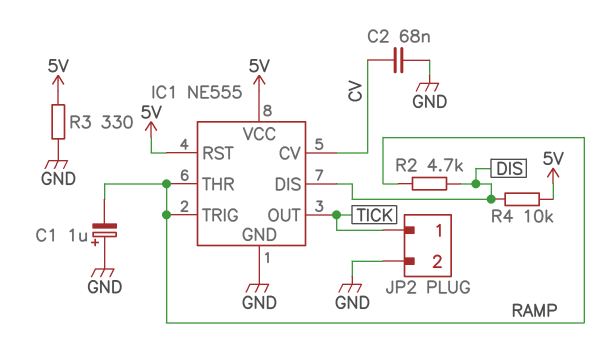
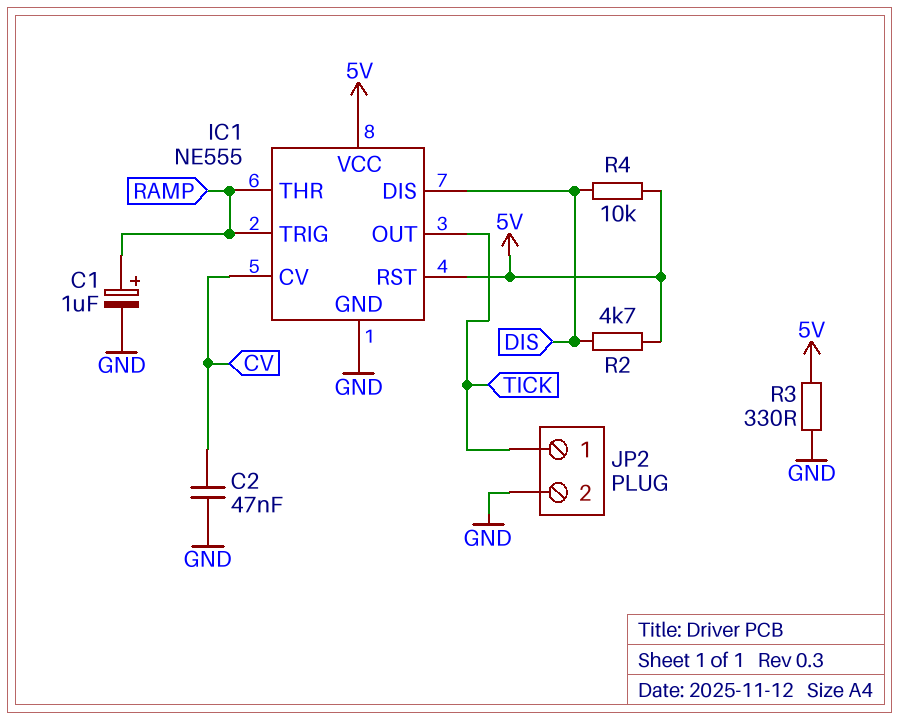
C1: 1uF (plus GND, minus RAMP) -> 1uF (plus RAMP, minus GND)
C2: 68nF (CV, GND) -> 47nF (CV, GND)
R2: 4.7k (DIS, RAMP) -> 4.7k (5V, DIS)

